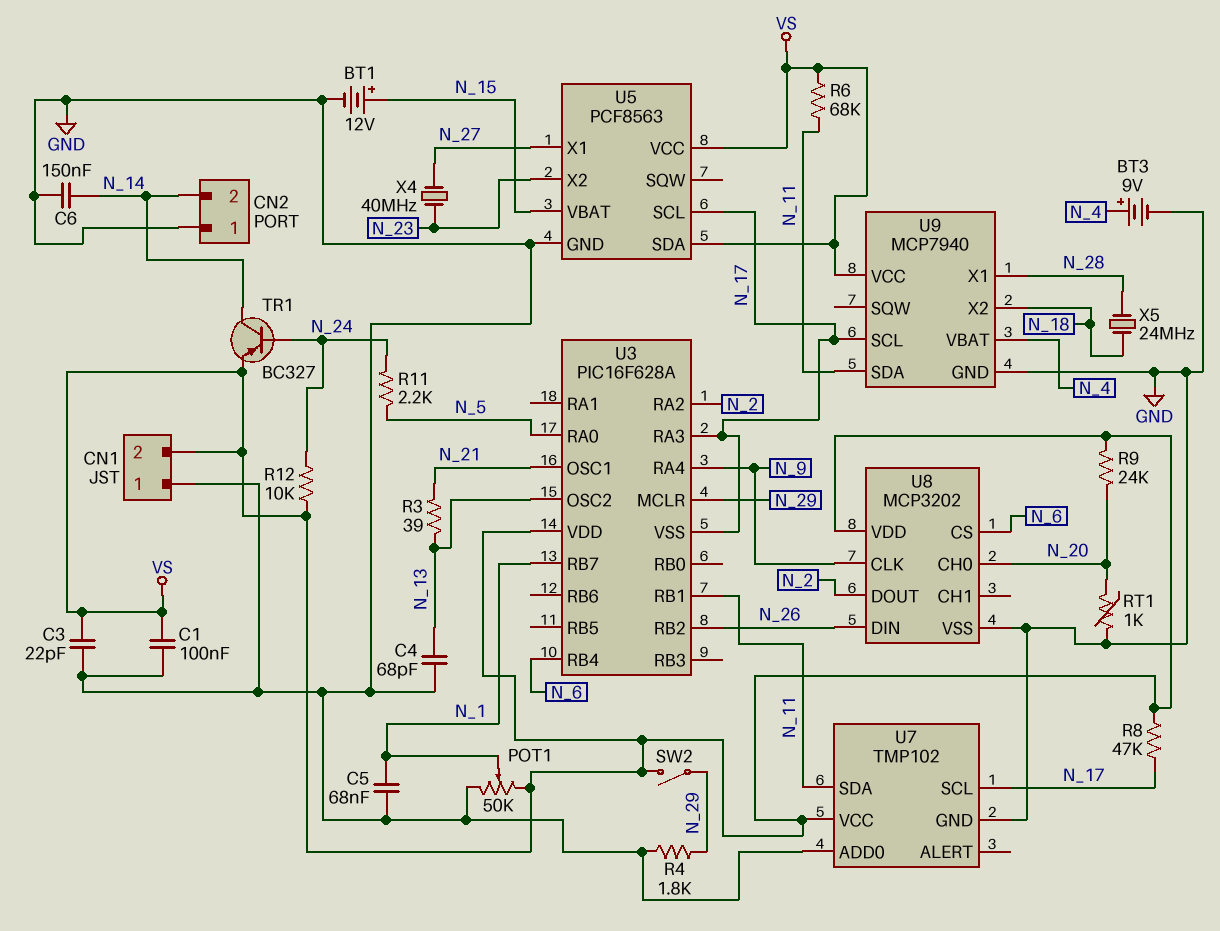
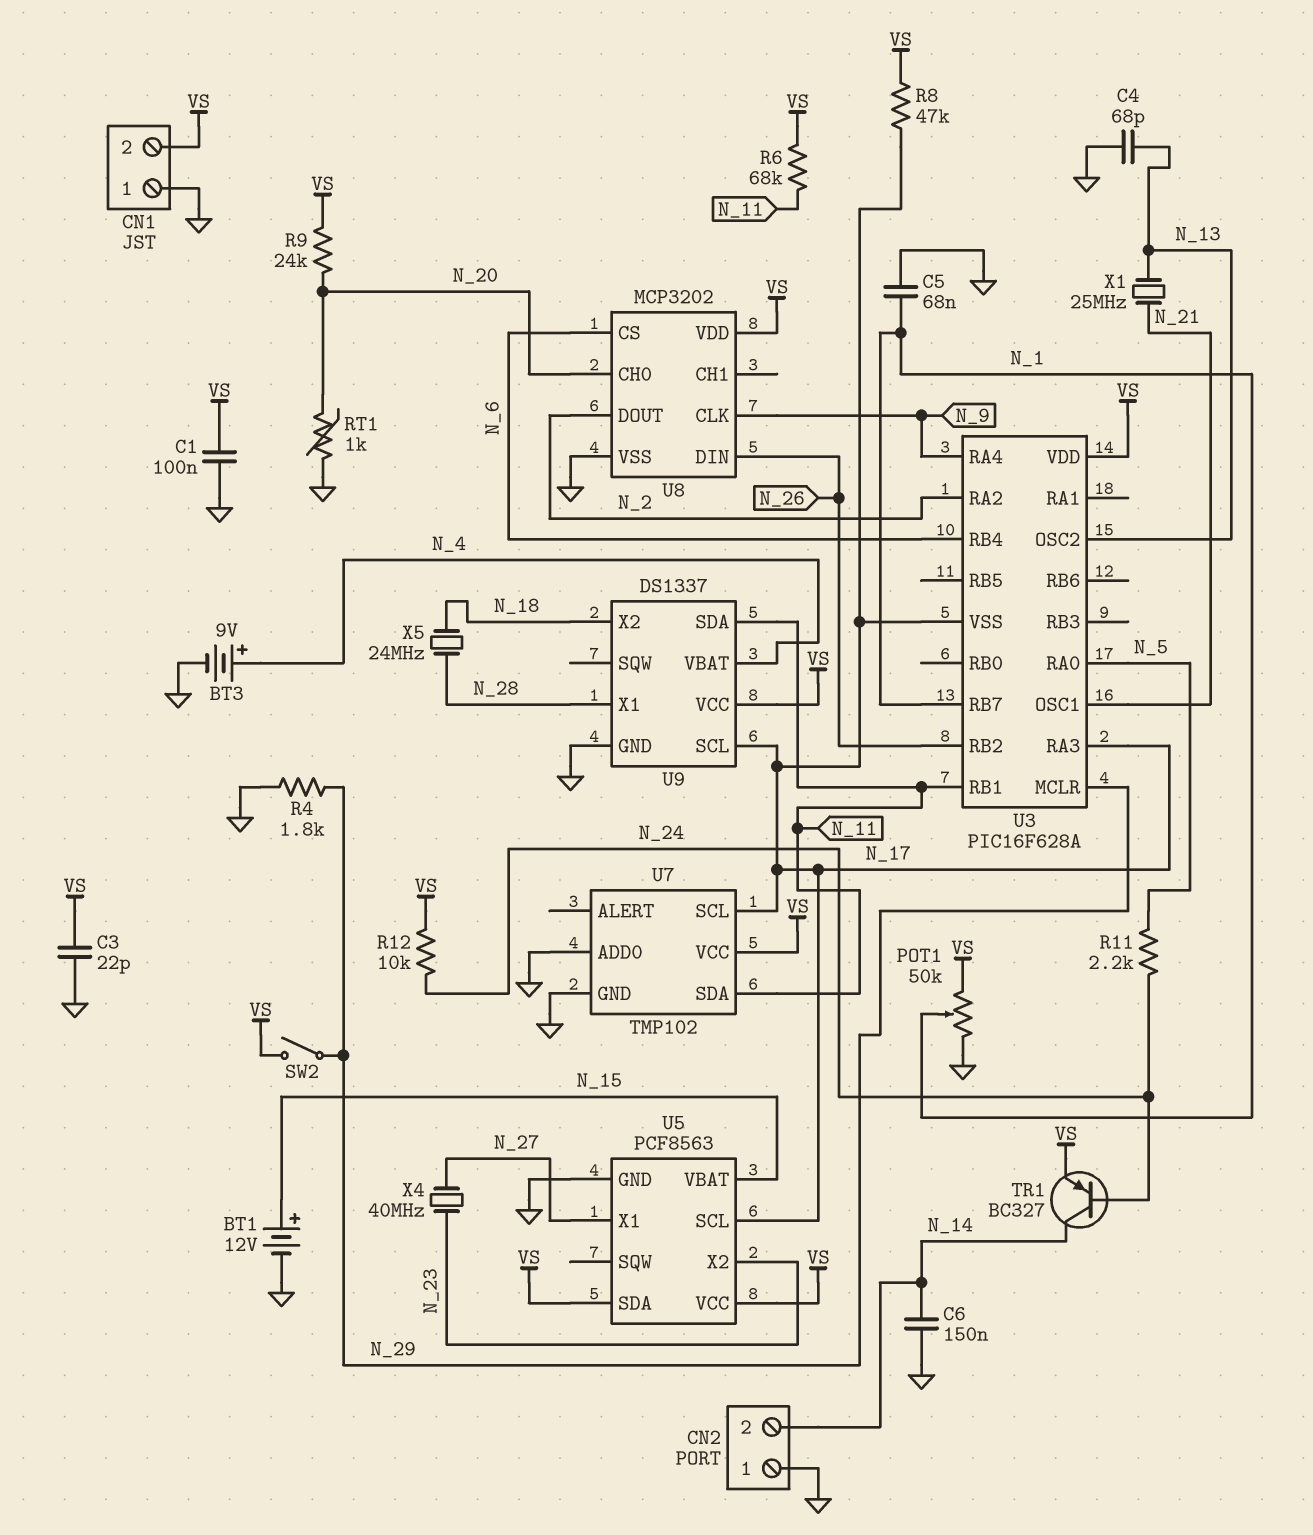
R3: 39 (N_13, N_21) -> none
U9: MCP7940 -> DS1337
X1: none -> 25MHz (N_13, N_21)

